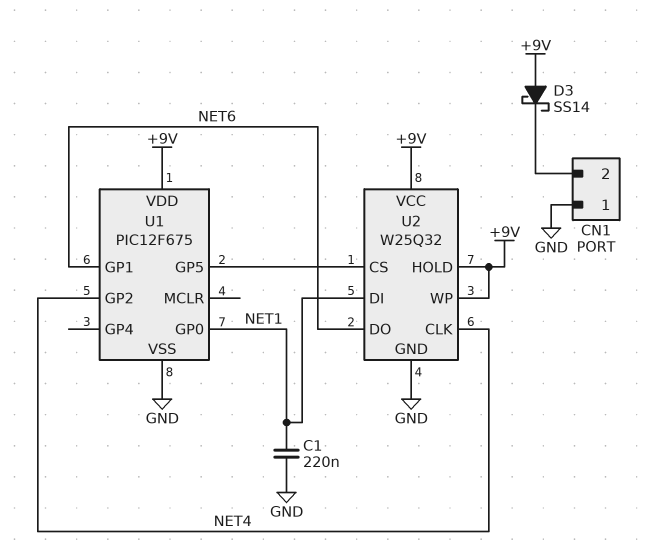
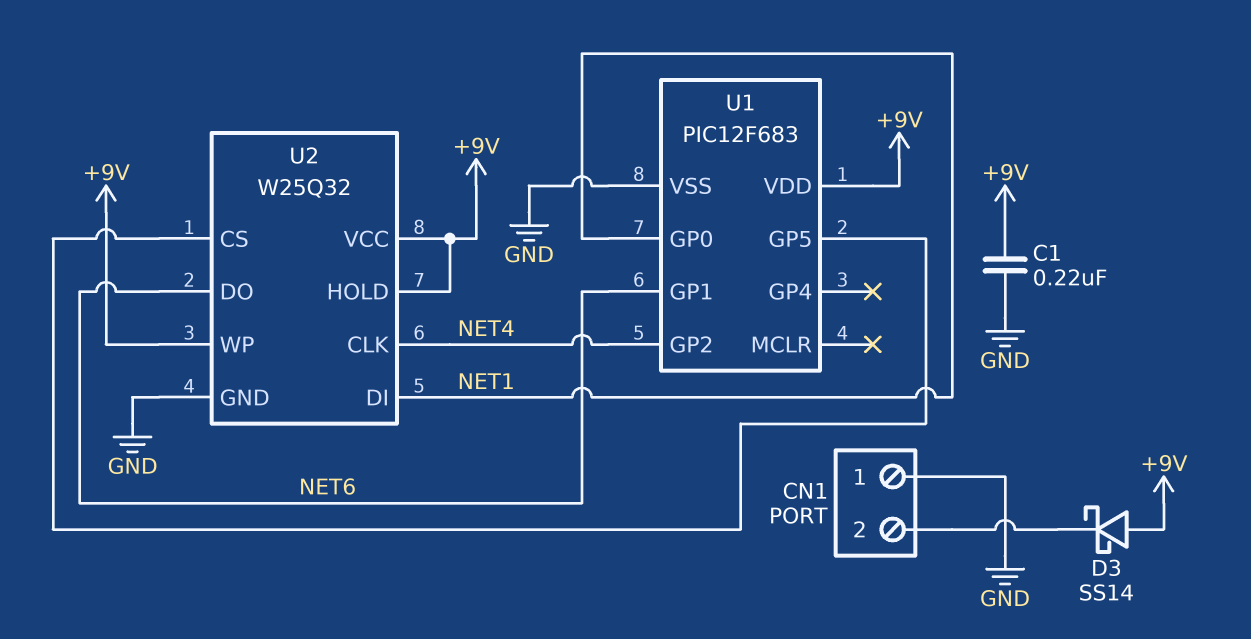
C1: 220nF (GND, NET1) -> 220nF (+9V, GND)
U1: PIC12F675 -> PIC12F683

